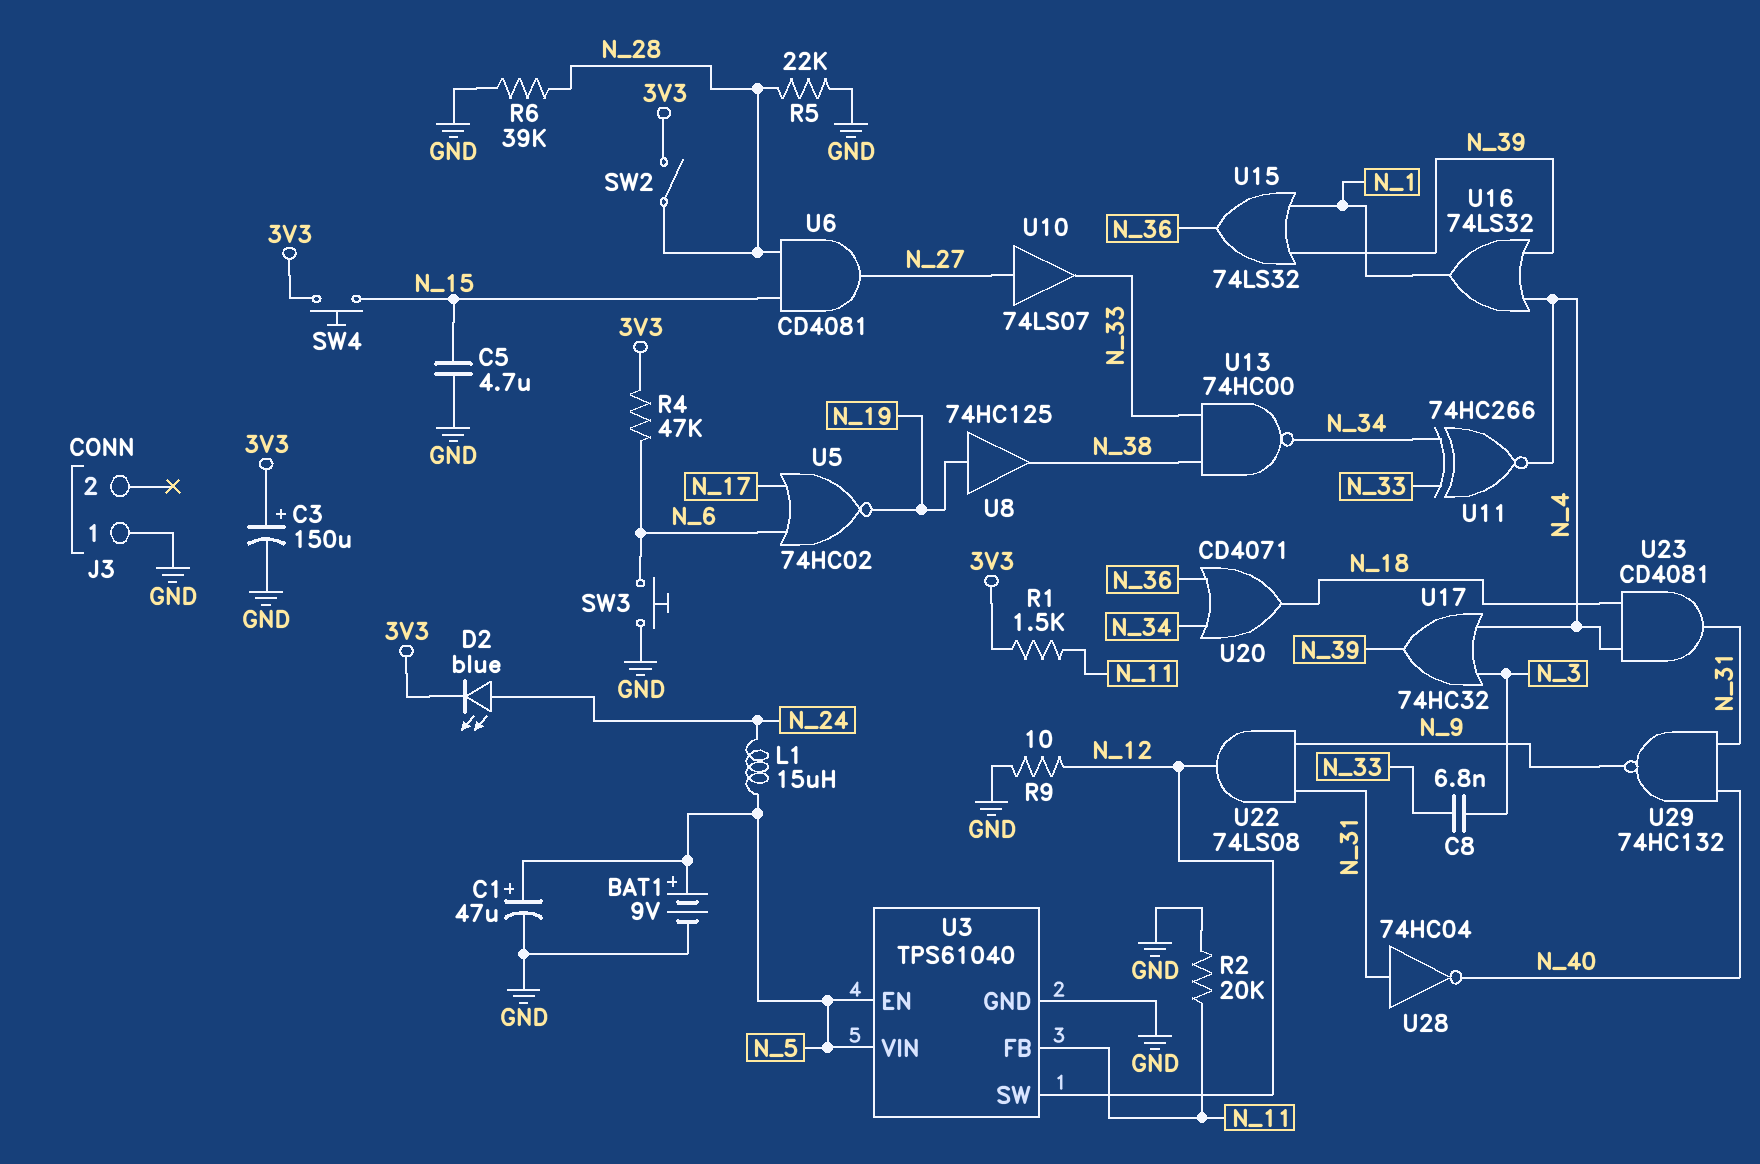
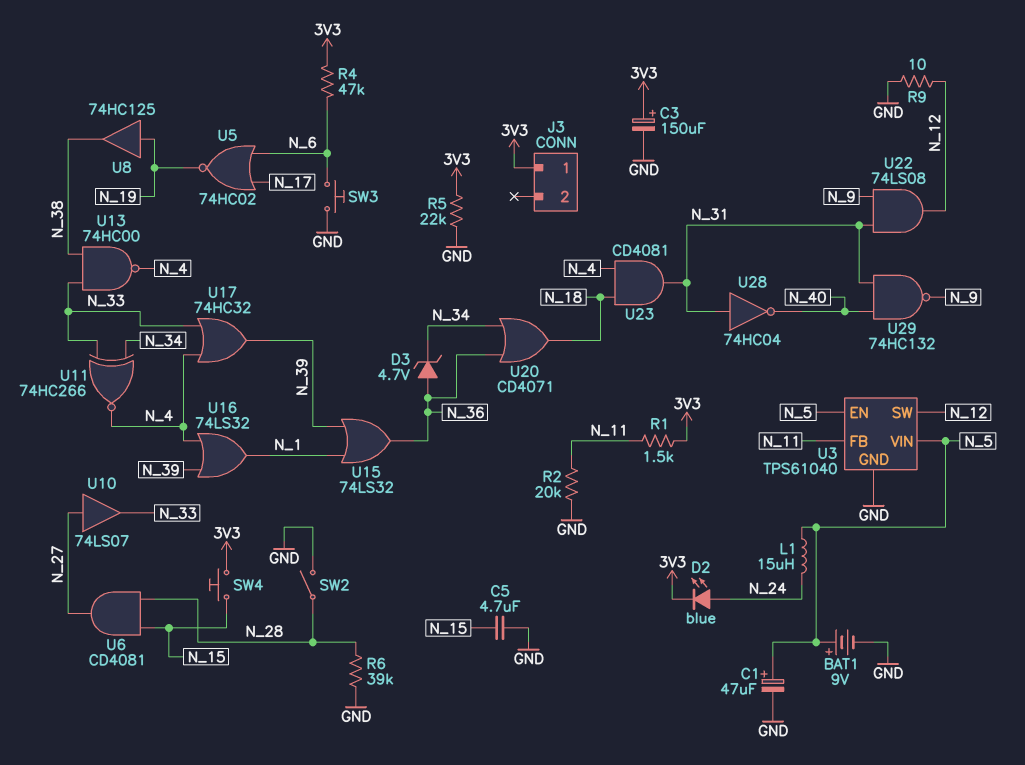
C8: 6.8nF (N_3, N_33) -> none
D3: none -> zener 4.7V (A N_36, K N_34)
J3 pin 1: GND -> 3V3
R5: 22k (GND, N_28) -> 22k (3V3, GND)
SW2: switch (3V3, N_28) -> switch (GND, N_28)
U13: NAND 74HC00 (in N_33, in N_38, out N_34) -> NAND 74HC00 (in N_33, in N_38, out N_4)
U17: OR 74HC32 (in N_3, in N_4, out N_39) -> OR 74HC32 (in N_4, in N_33, out N_39)

